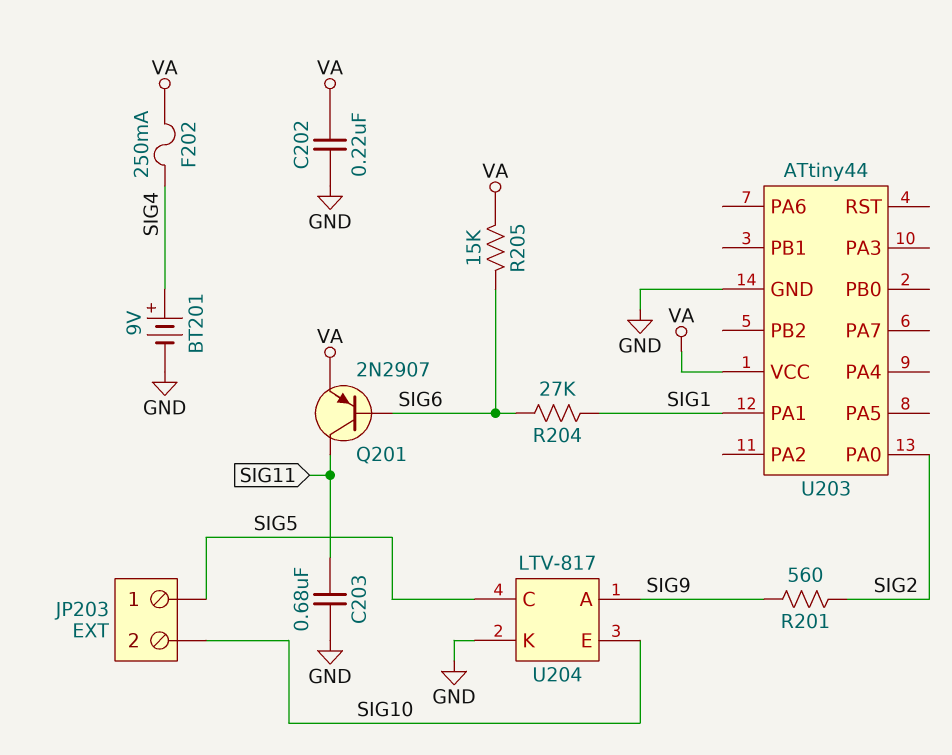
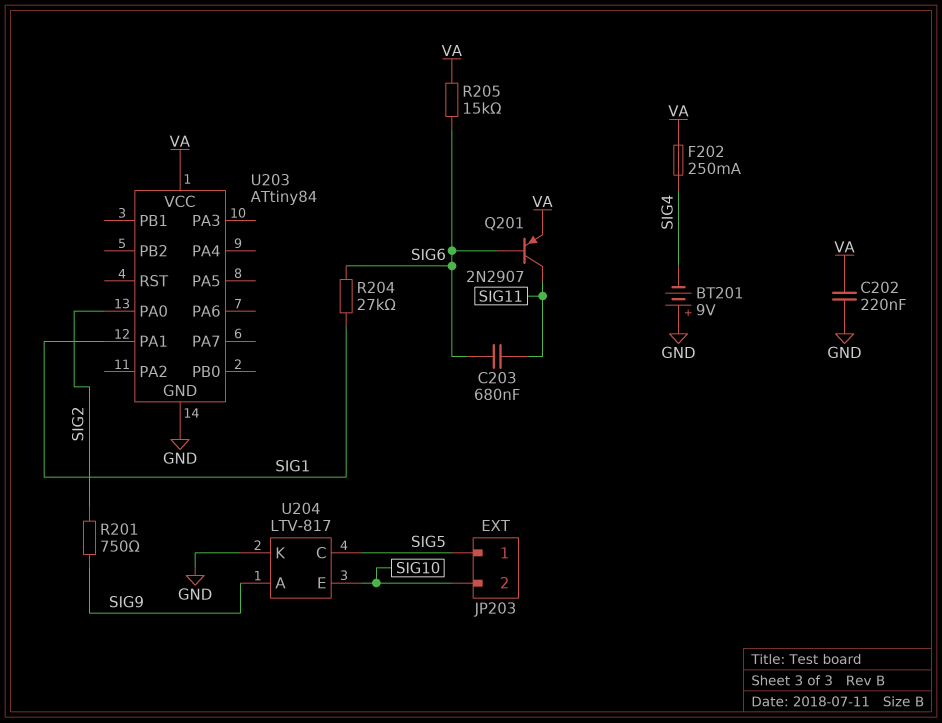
BT201: 9V (plus SIG4, minus GND) -> 9V (plus GND, minus SIG4)
C203: 680nF (GND, SIG11) -> 680nF (SIG6, SIG11)
R201: 560 (SIG2, SIG9) -> 750 (SIG2, SIG9)
U203: ATtiny44 -> ATtiny84

